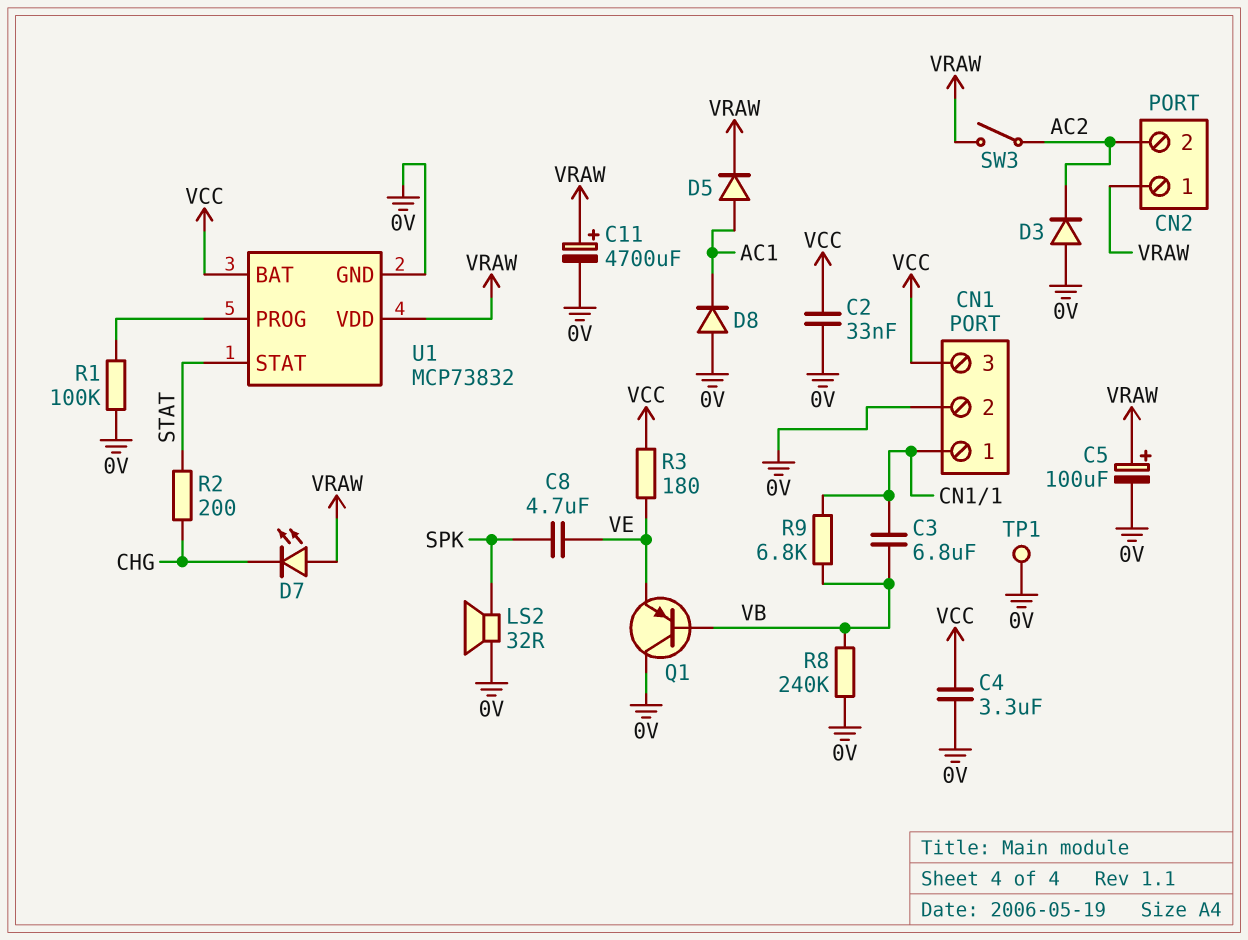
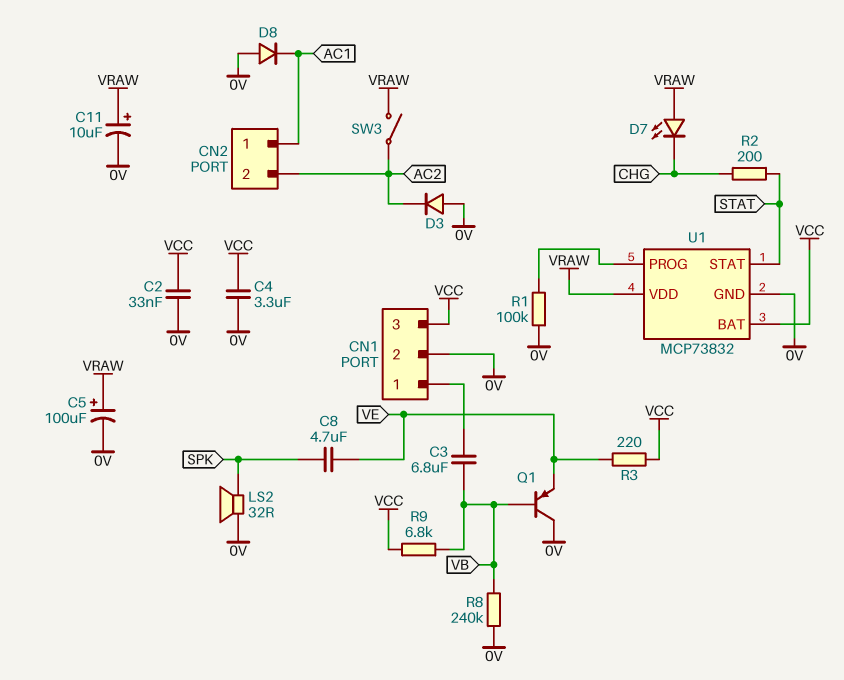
C11: 4700uF (plus VRAW, minus 0V) -> 10uF (plus VRAW, minus 0V)
CN2 pin 1: VRAW -> AC1
D5: diode (A AC1, K VRAW) -> none
R3: 180 (VCC, VE) -> 220 (VCC, VE)
R9: 6.8k (CN1/1, VB) -> 6.8k (VB, VCC)
TP1: test point (0V) -> none

